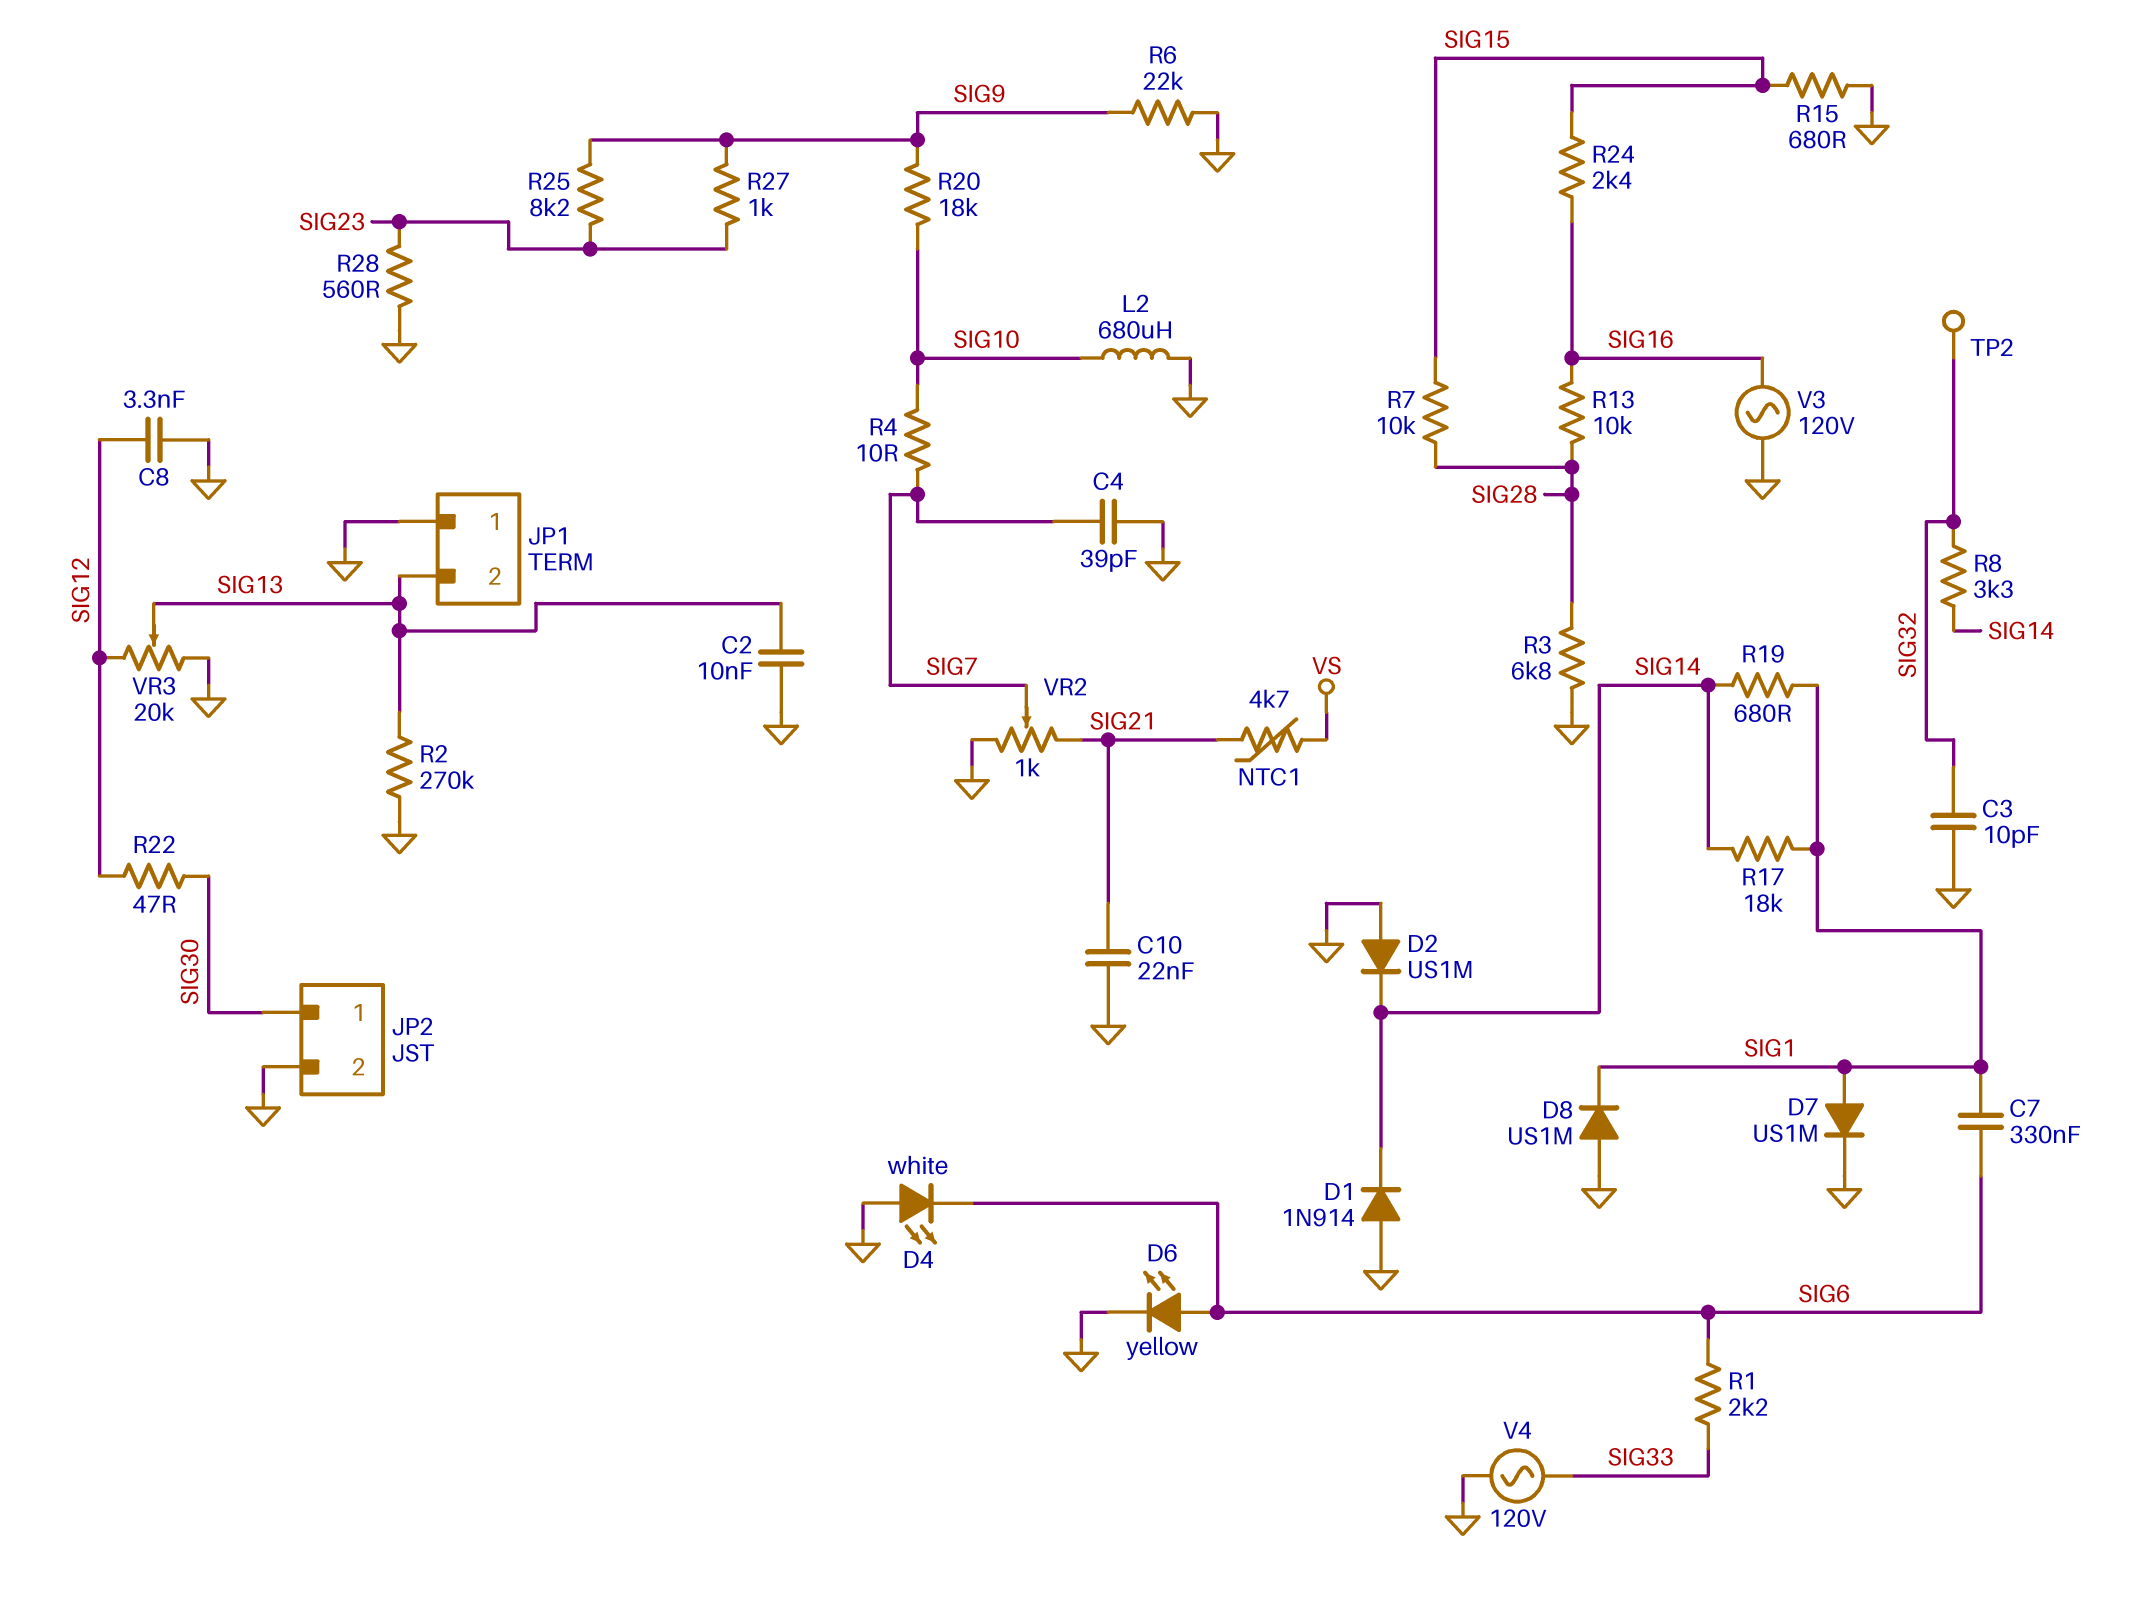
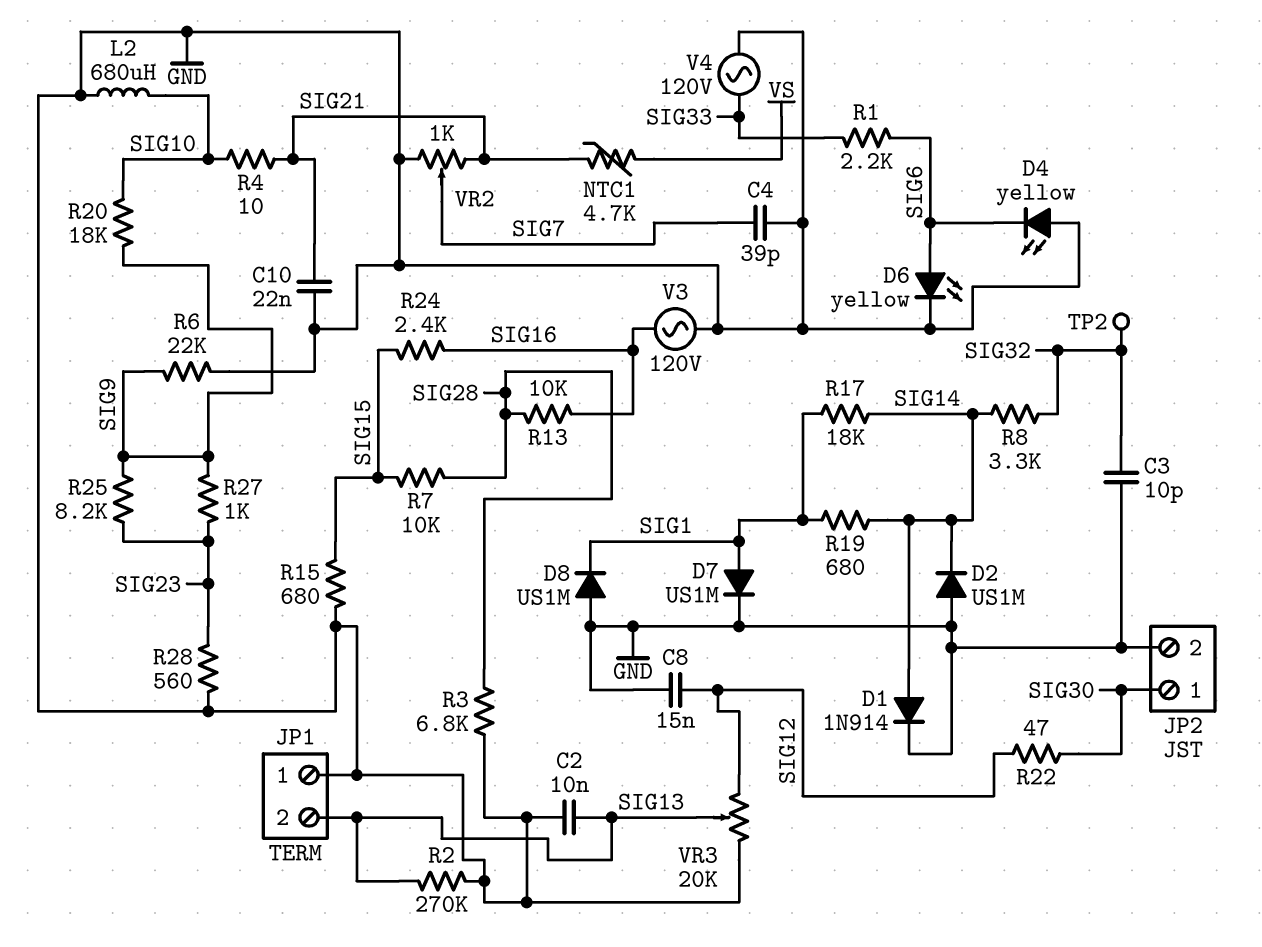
C7: 330nF (SIG1, SIG6) -> none
C8: 3.3nF (GND, SIG12) -> 15nF (GND, SIG12)
D1: diode 1N914 (A GND, K SIG14) -> diode 1N914 (A SIG14, K GND)
D4: LED white (A GND, K SIG6) -> LED yellow (A GND, K SIG6)
R4: 10 (SIG7, SIG10) -> 10 (SIG10, SIG21)

